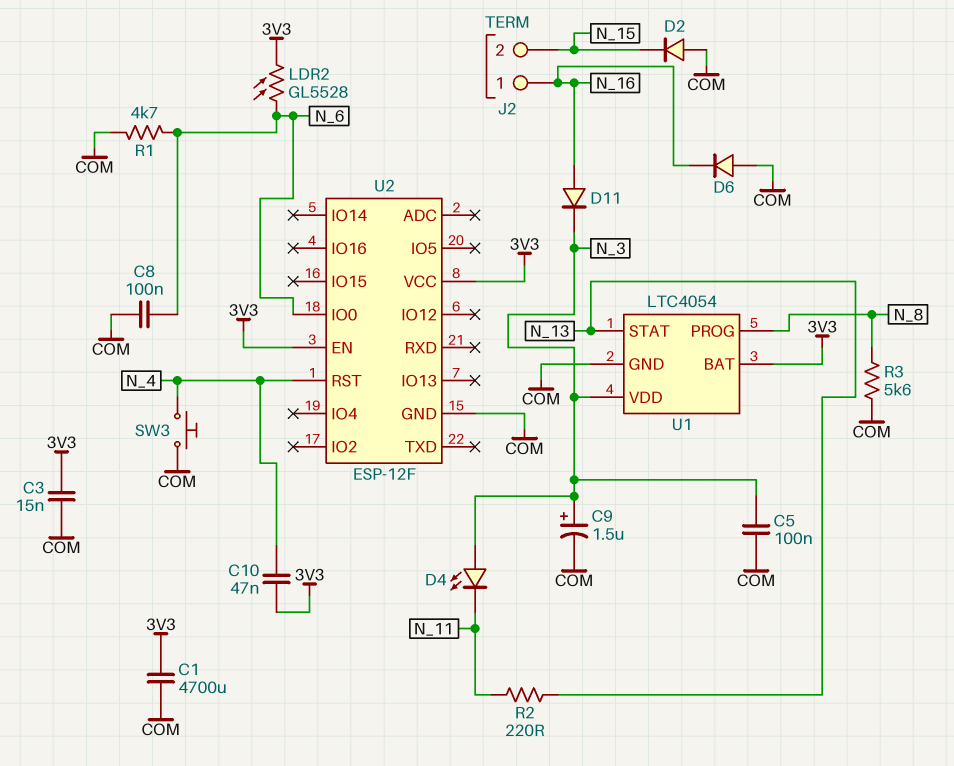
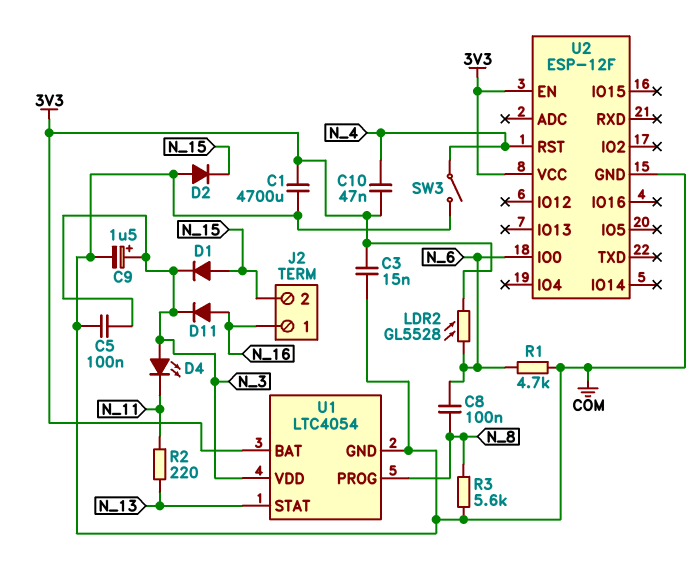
C8: 100nF (COM, N_6) -> 100nF (N_6, N_8)
D1: none -> diode (A N_15, K N_3)
D6: diode (A COM, K N_16) -> none
SW3: button (COM, N_4) -> switch (COM, N_4)

